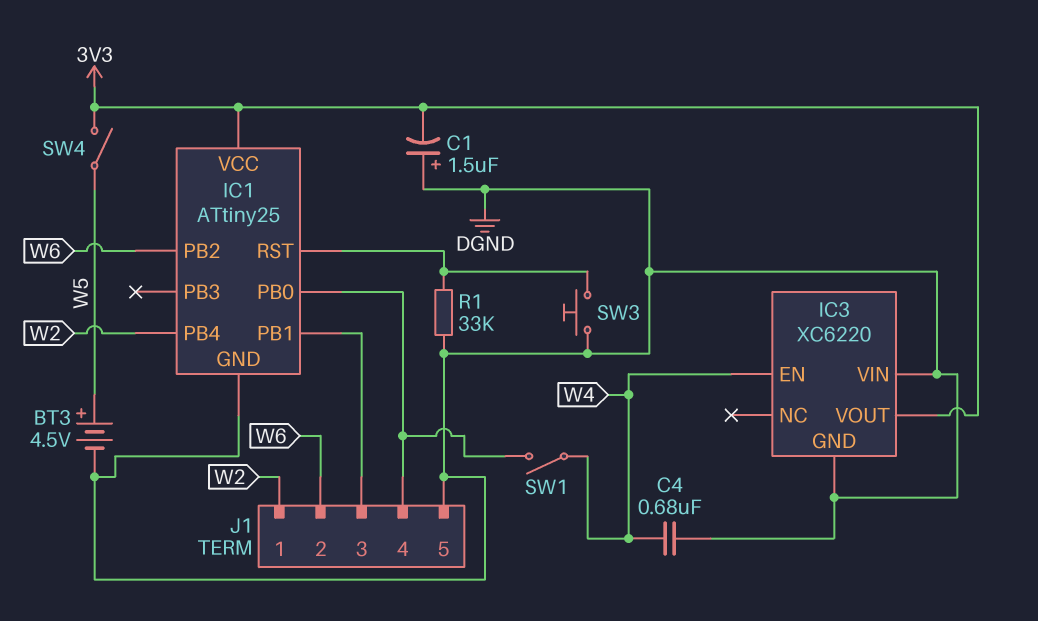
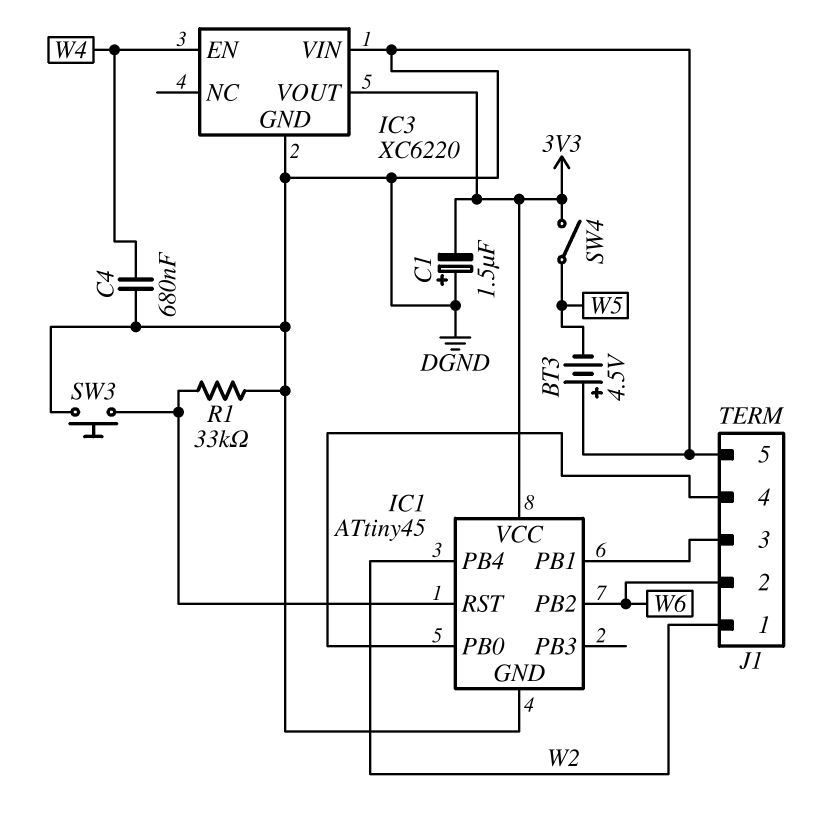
BT3: 4.5V (plus W5, minus DGND) -> 4.5V (plus DGND, minus W5)
IC1: ATtiny25 -> ATtiny45
SW1: switch (IC1/PB0, W4) -> none

